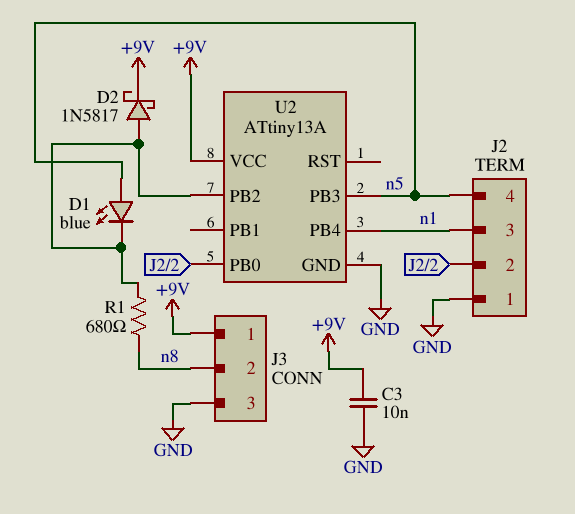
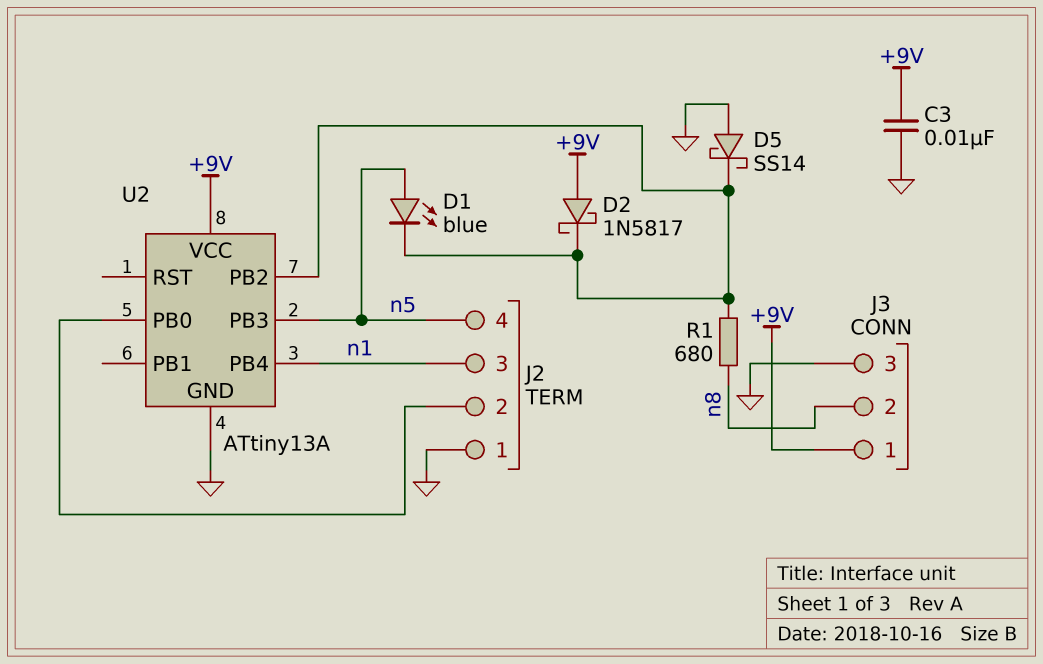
D2: schottky 1N5817 (A U2/PB2, K +9V) -> schottky 1N5817 (A +9V, K U2/PB2)
D5: none -> schottky SS14 (A GND, K U2/PB2)

